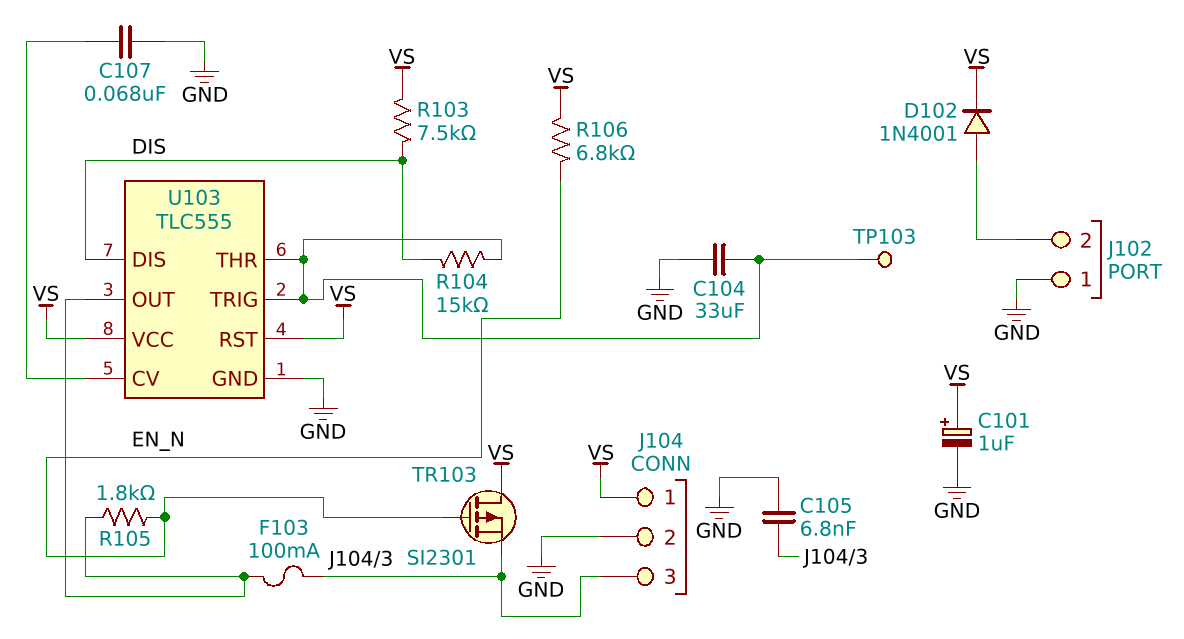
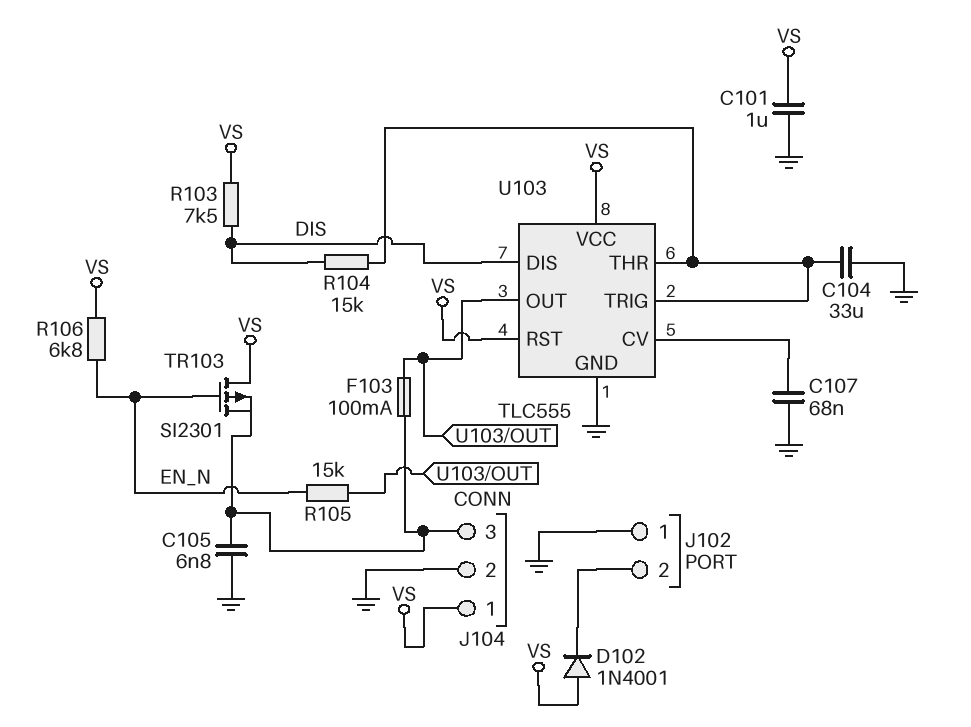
C101: 1uF (plus VS, minus GND) -> 1uF (GND, VS)
D102: diode 1N4001 (A J102/2, K VS) -> diode 1N4001 (A VS, K J102/2)
R105: 1.8k (EN_N, U103/OUT) -> 15k (EN_N, U103/OUT)
TP103: test point (U103/THR) -> none

